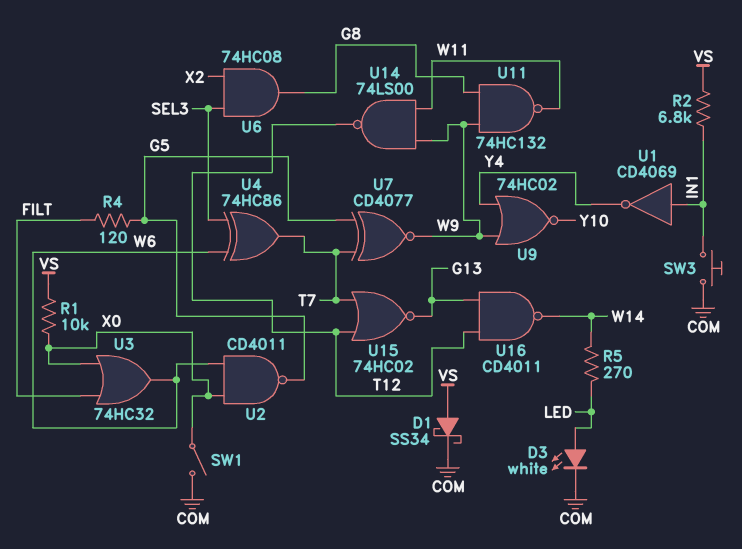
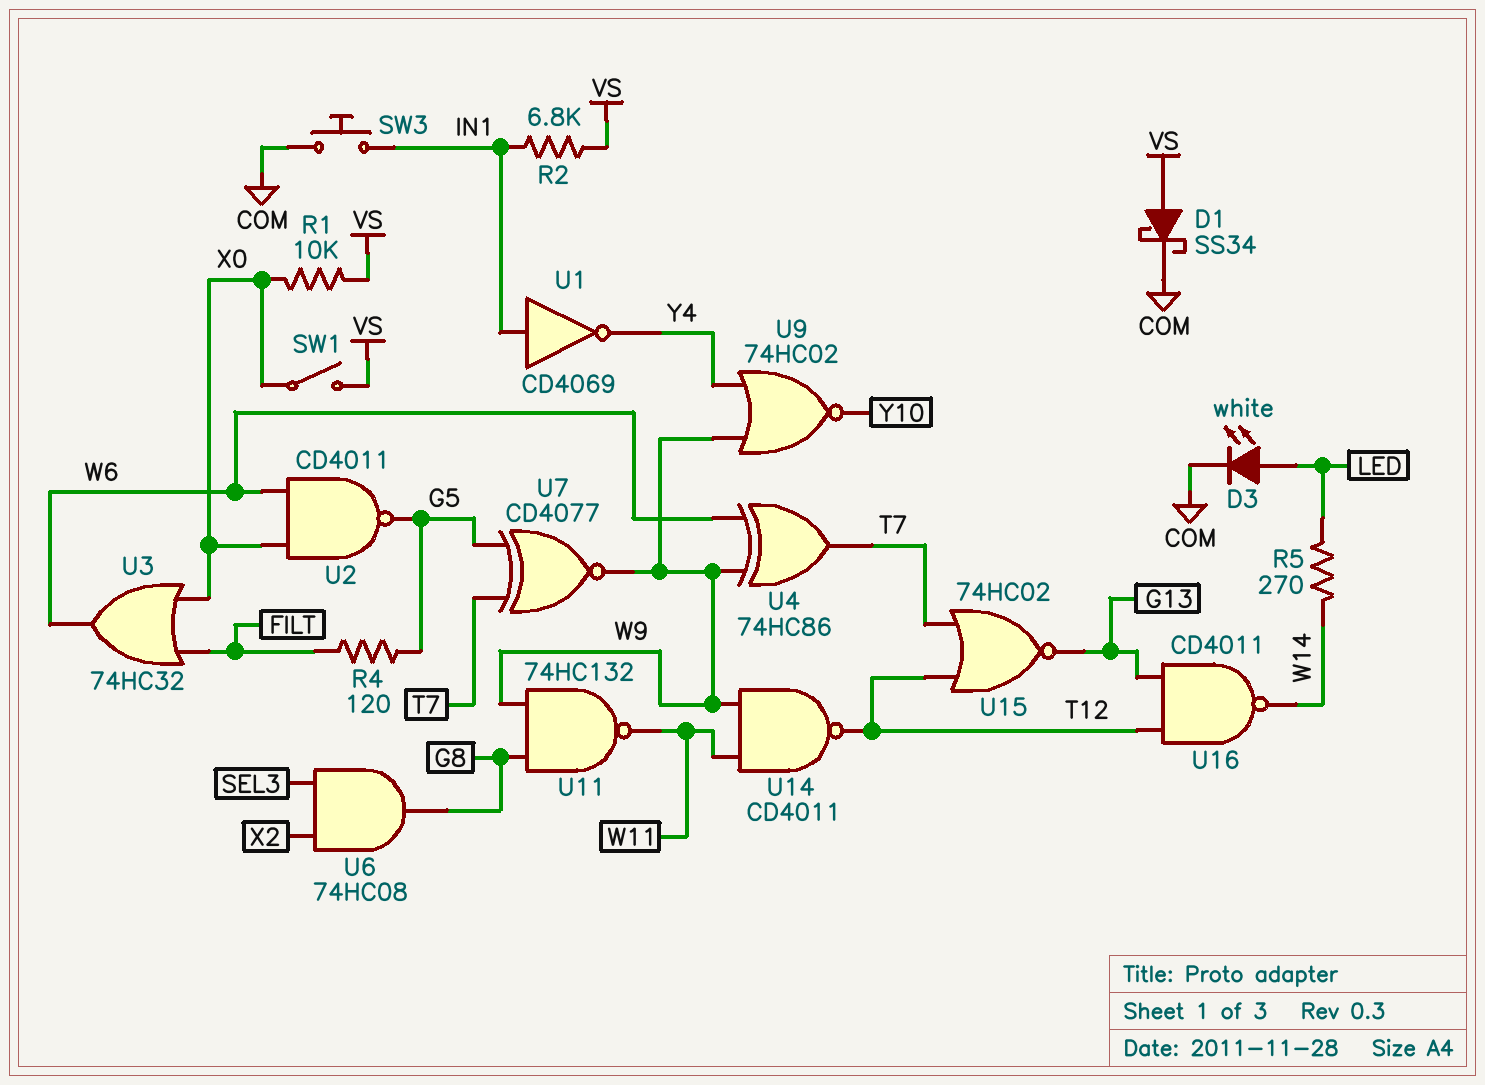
SW1: switch (COM, X0) -> switch (VS, X0)
U4: XOR 74HC86 (in SEL3, in W6, out T7) -> XOR 74HC86 (in W6, in W9, out T7)
U14: NAND 74LS00 (in W9, in W11, out T12) -> NAND CD4011 (in W9, in W11, out T12)

